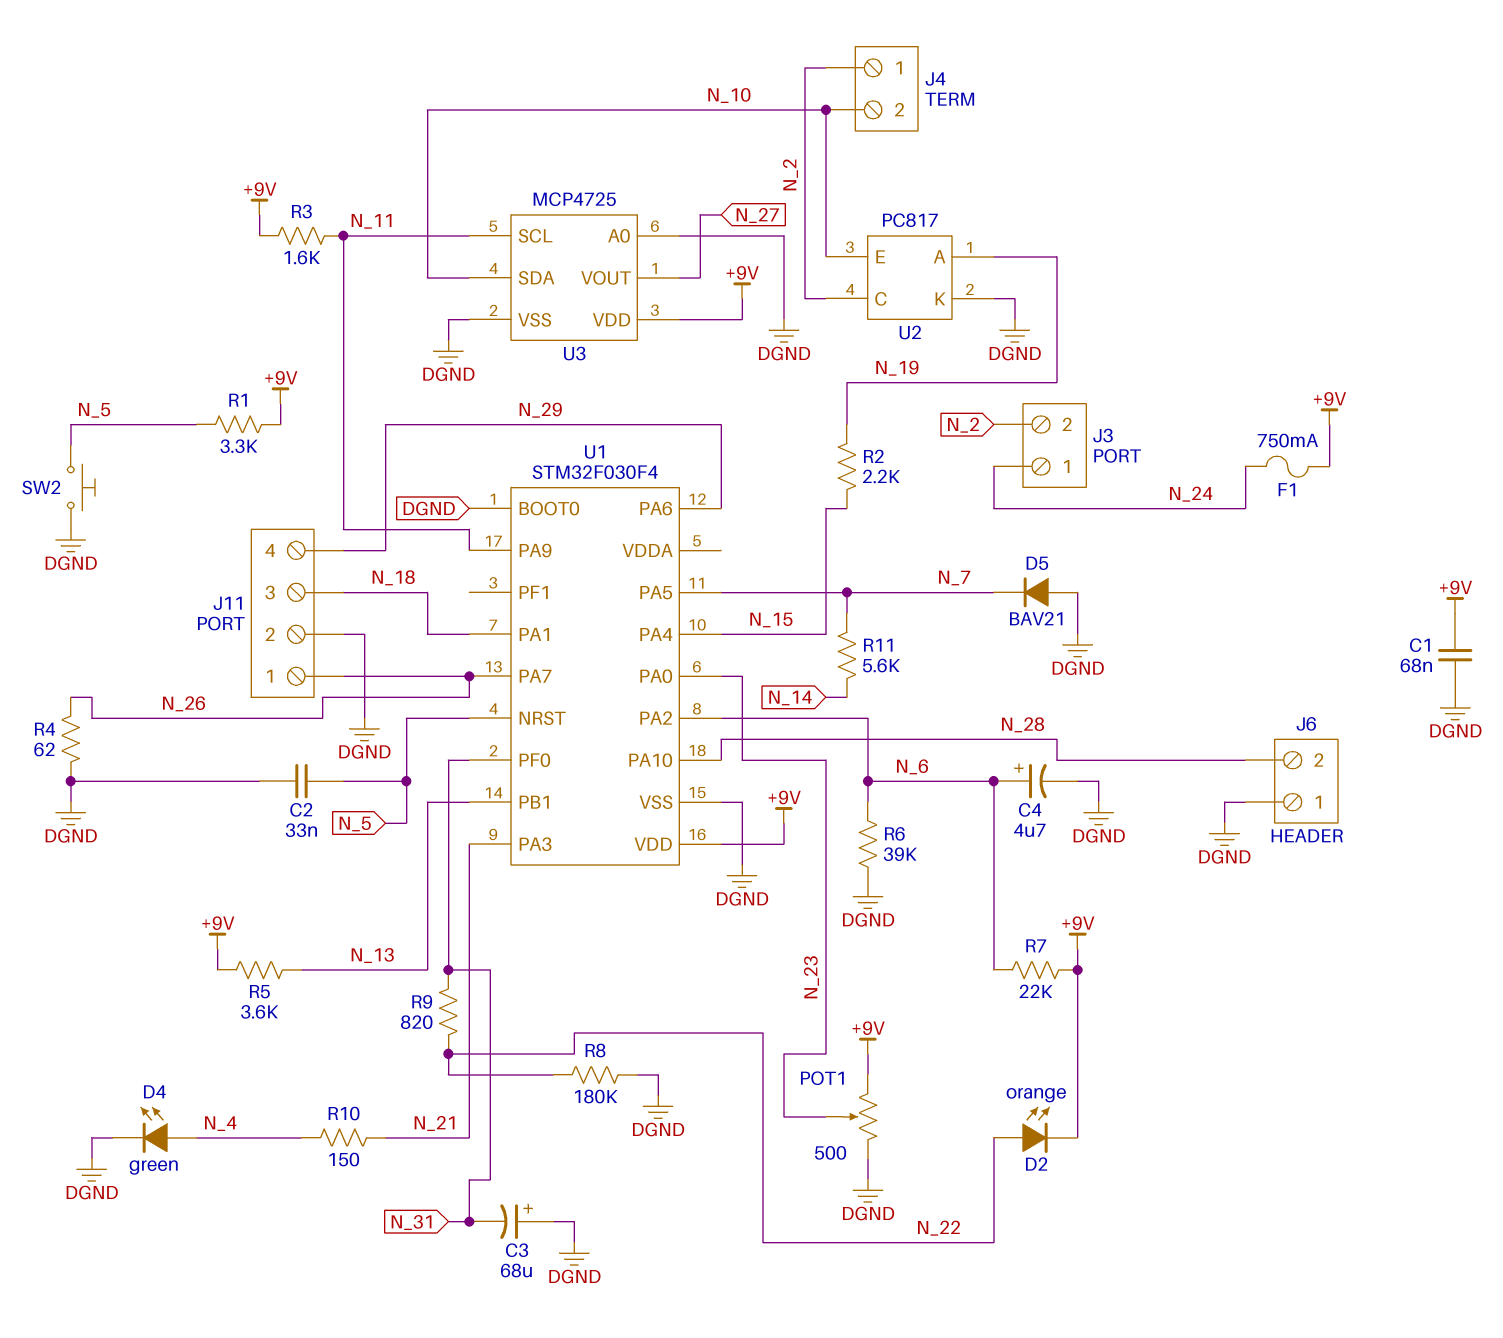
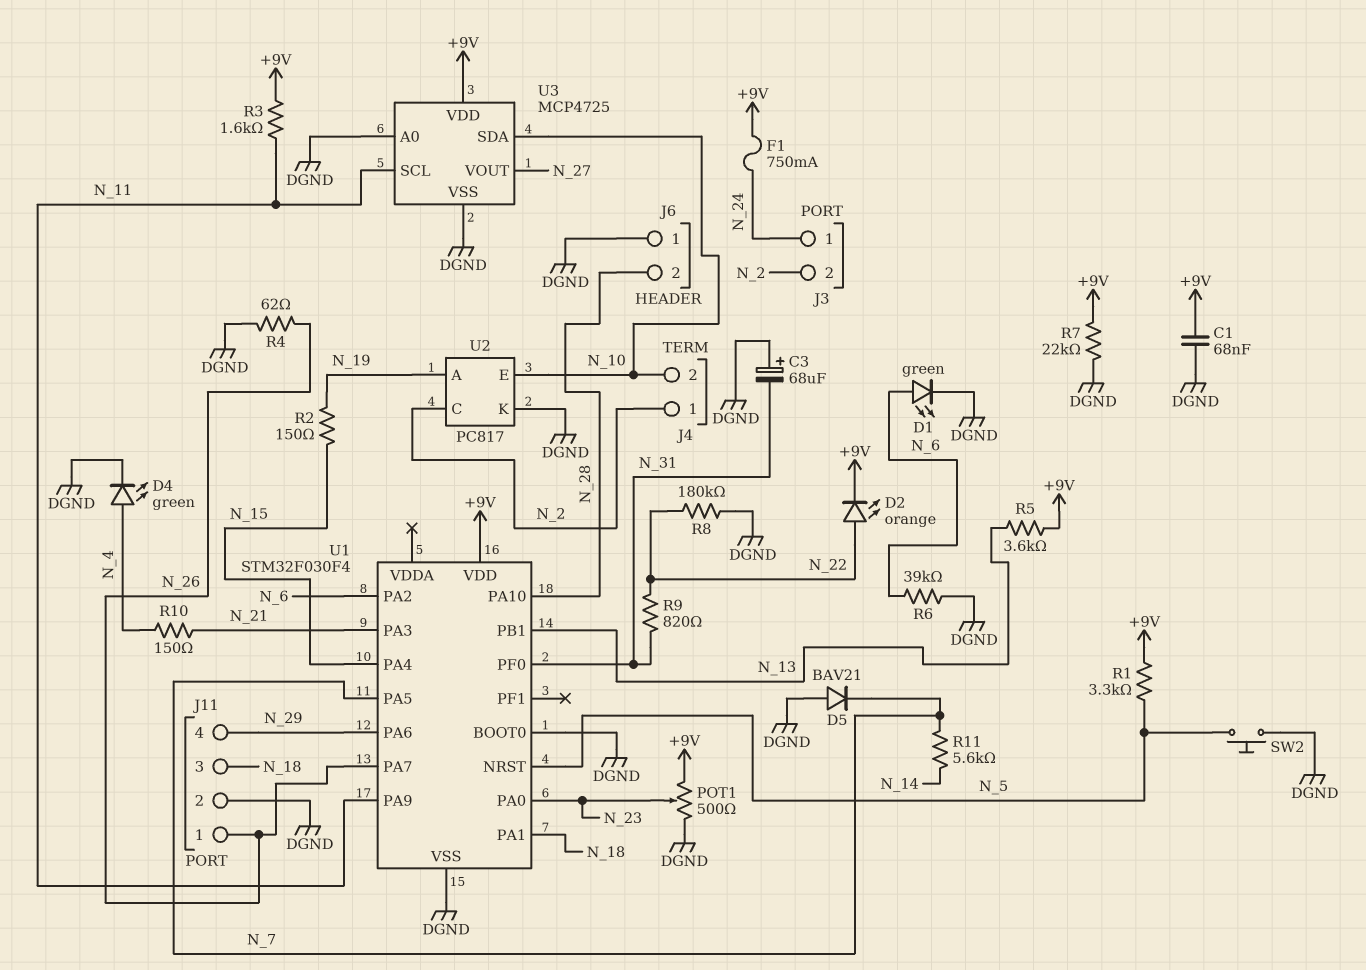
C2: 33nF (DGND, N_5) -> none
C4: 4.7uF (plus N_6, minus DGND) -> none
D1: none -> LED green (A N_6, K DGND)
R2: 2.2k (N_15, N_19) -> 150 (N_15, N_19)
R7: 22k (+9V, N_6) -> 22k (+9V, DGND)

